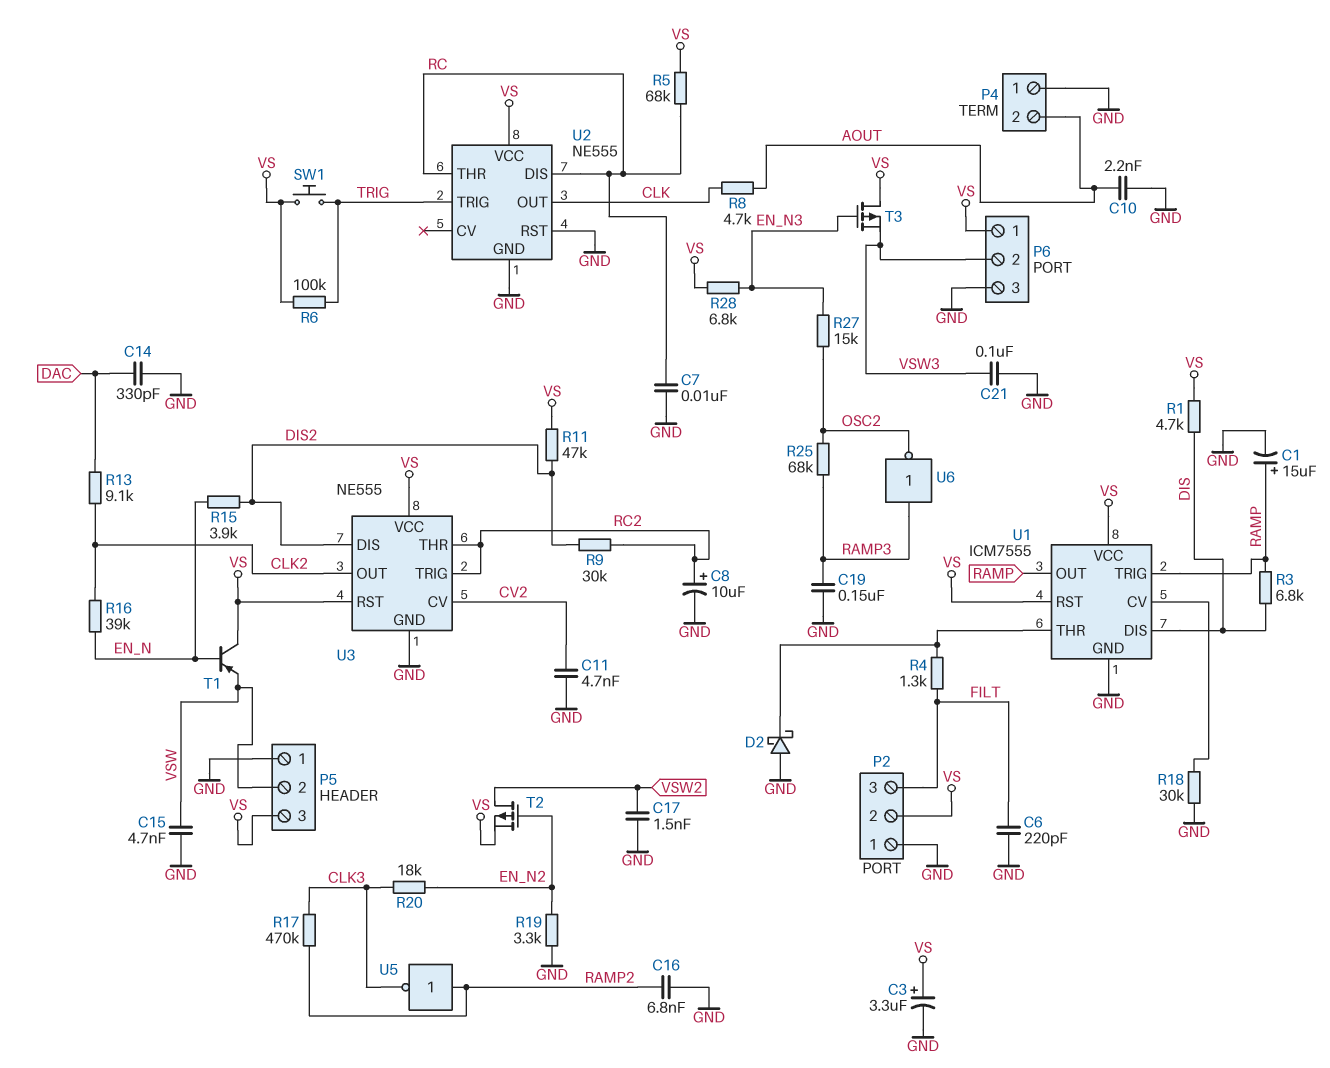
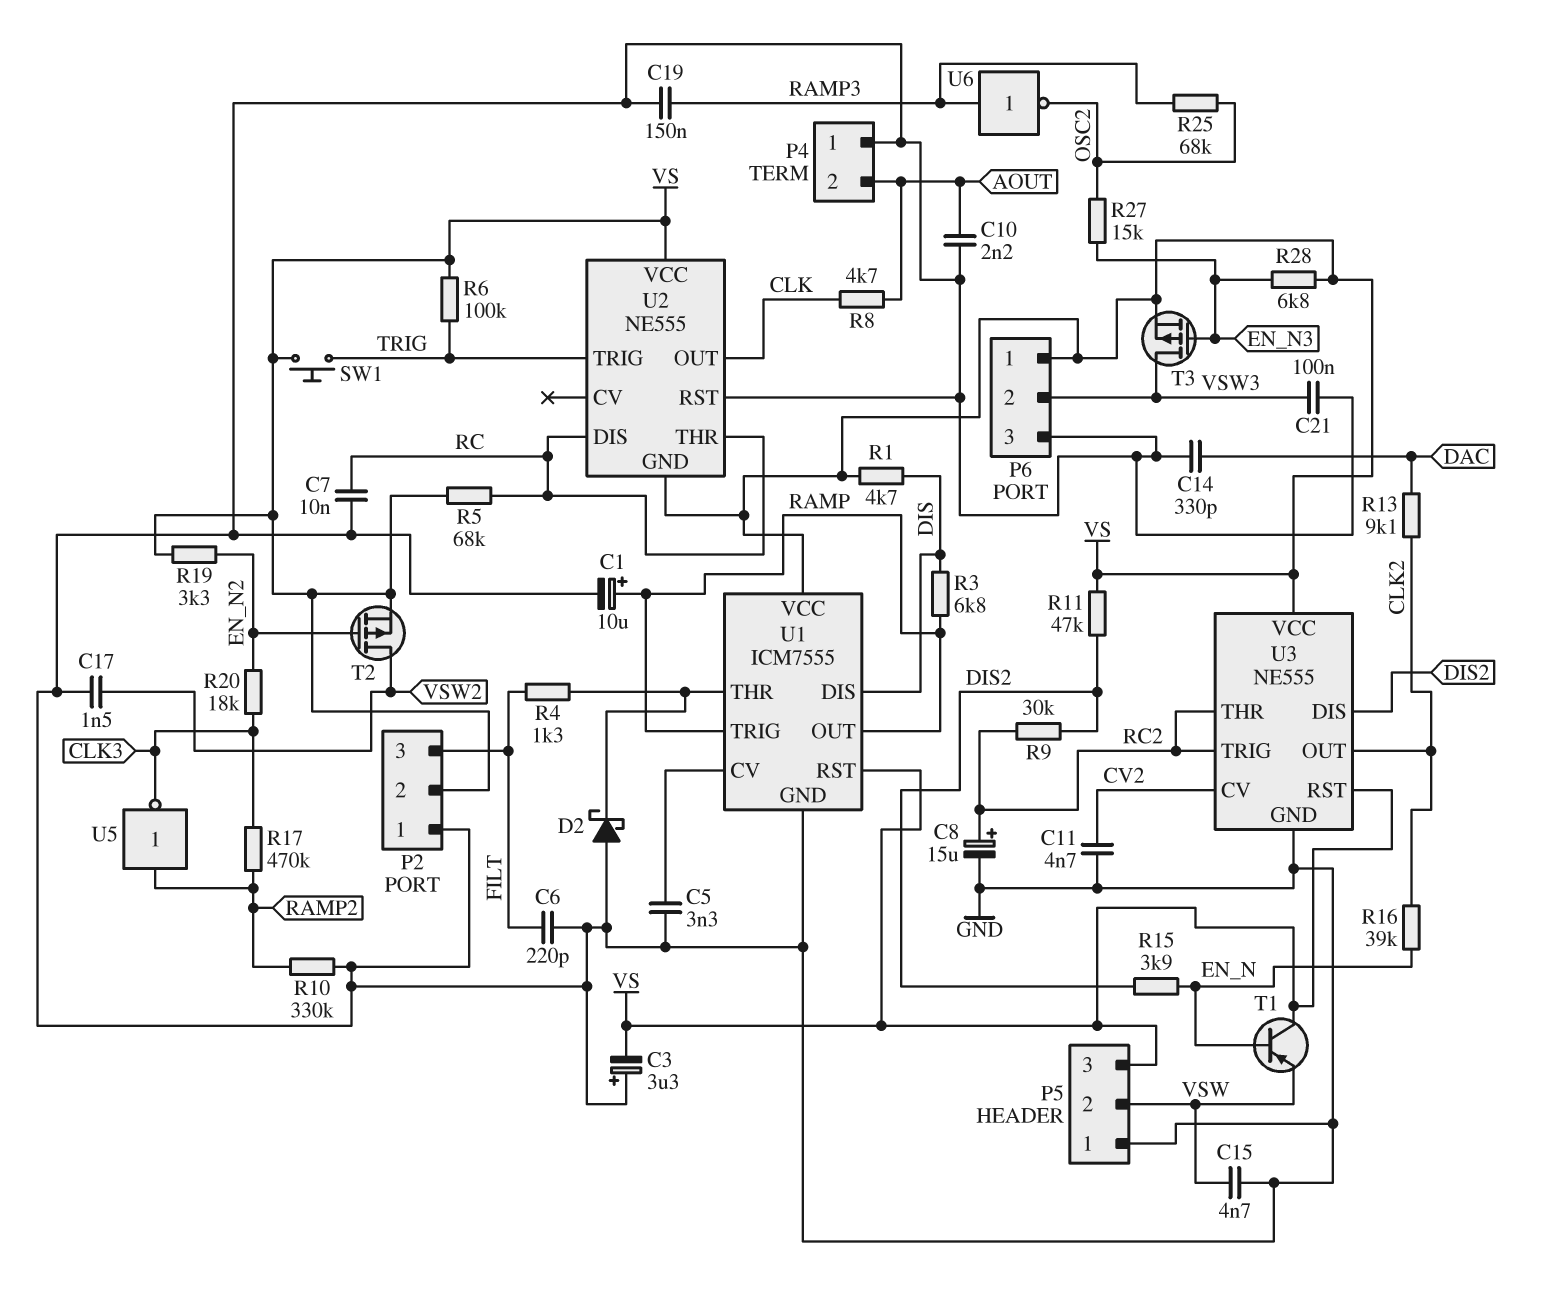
C1: 15uF (plus RAMP, minus GND) -> 10uF (plus RAMP, minus GND)
C3: 3.3uF (plus VS, minus GND) -> 3.3uF (plus GND, minus VS)
C5: none -> 3.3nF (GND, U1/CV)
C8: 10uF (plus RC2, minus GND) -> 15uF (plus RC2, minus GND)
C16: 6.8nF (GND, RAMP2) -> none
R10: none -> 330k (GND, RAMP2)
R18: 30k (GND, U1/CV) -> none
R19: 3.3k (EN_N2, GND) -> 3.3k (EN_N2, VS)
T3: PMOS (G EN_N3, D VS, S VSW3) -> PMOS (G EN_N3, D VSW3, S VS)
U2 pin GND: GND -> VS

